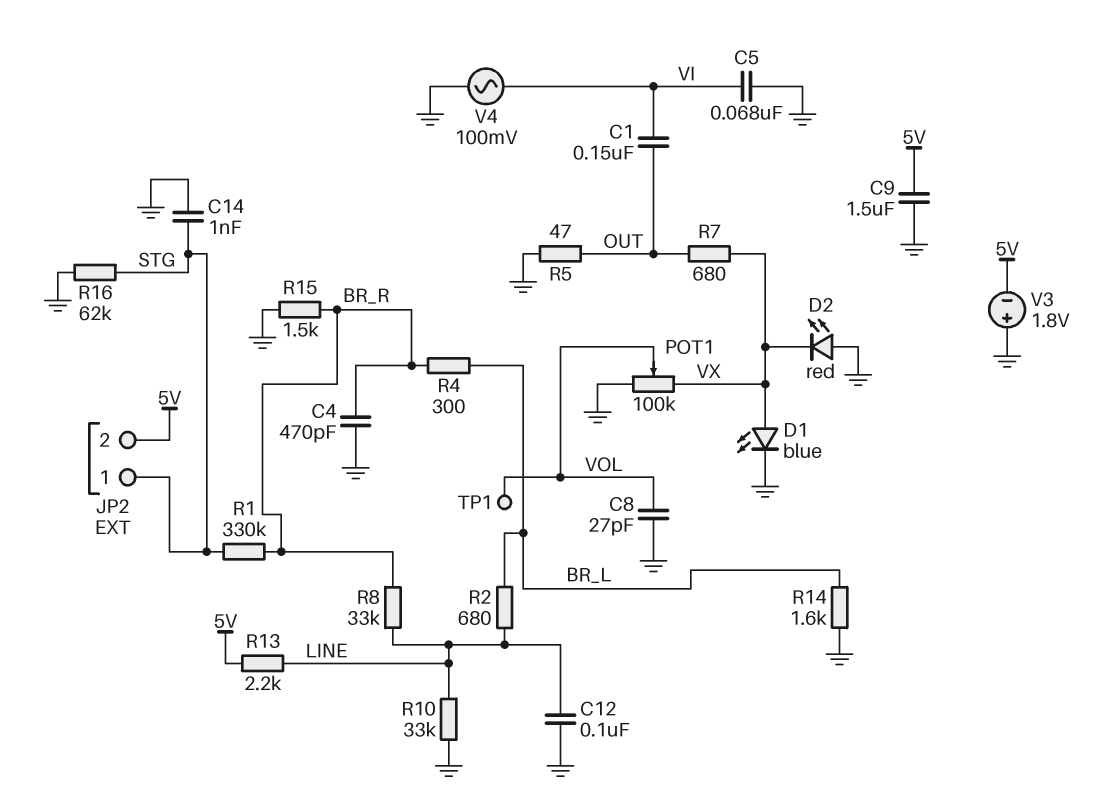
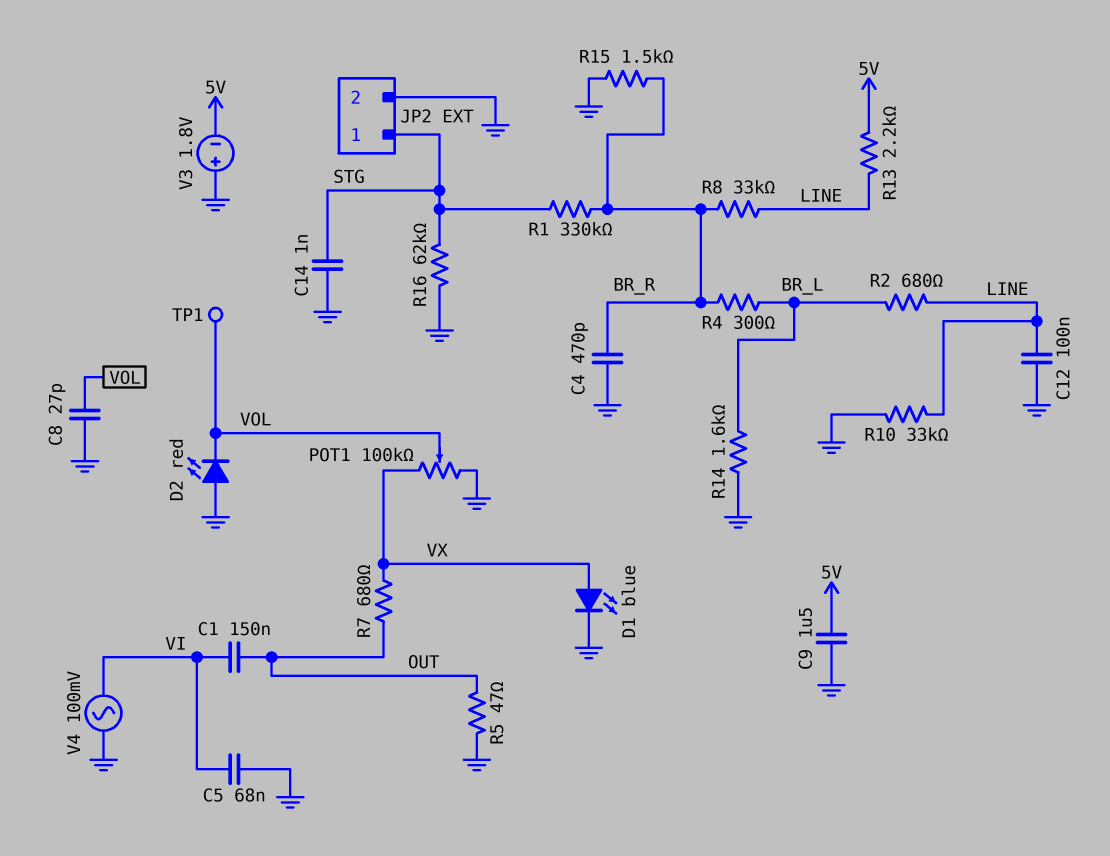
D2: LED red (A GND, K VX) -> LED red (A GND, K VOL)
JP2 pin 2: 5V -> GND

